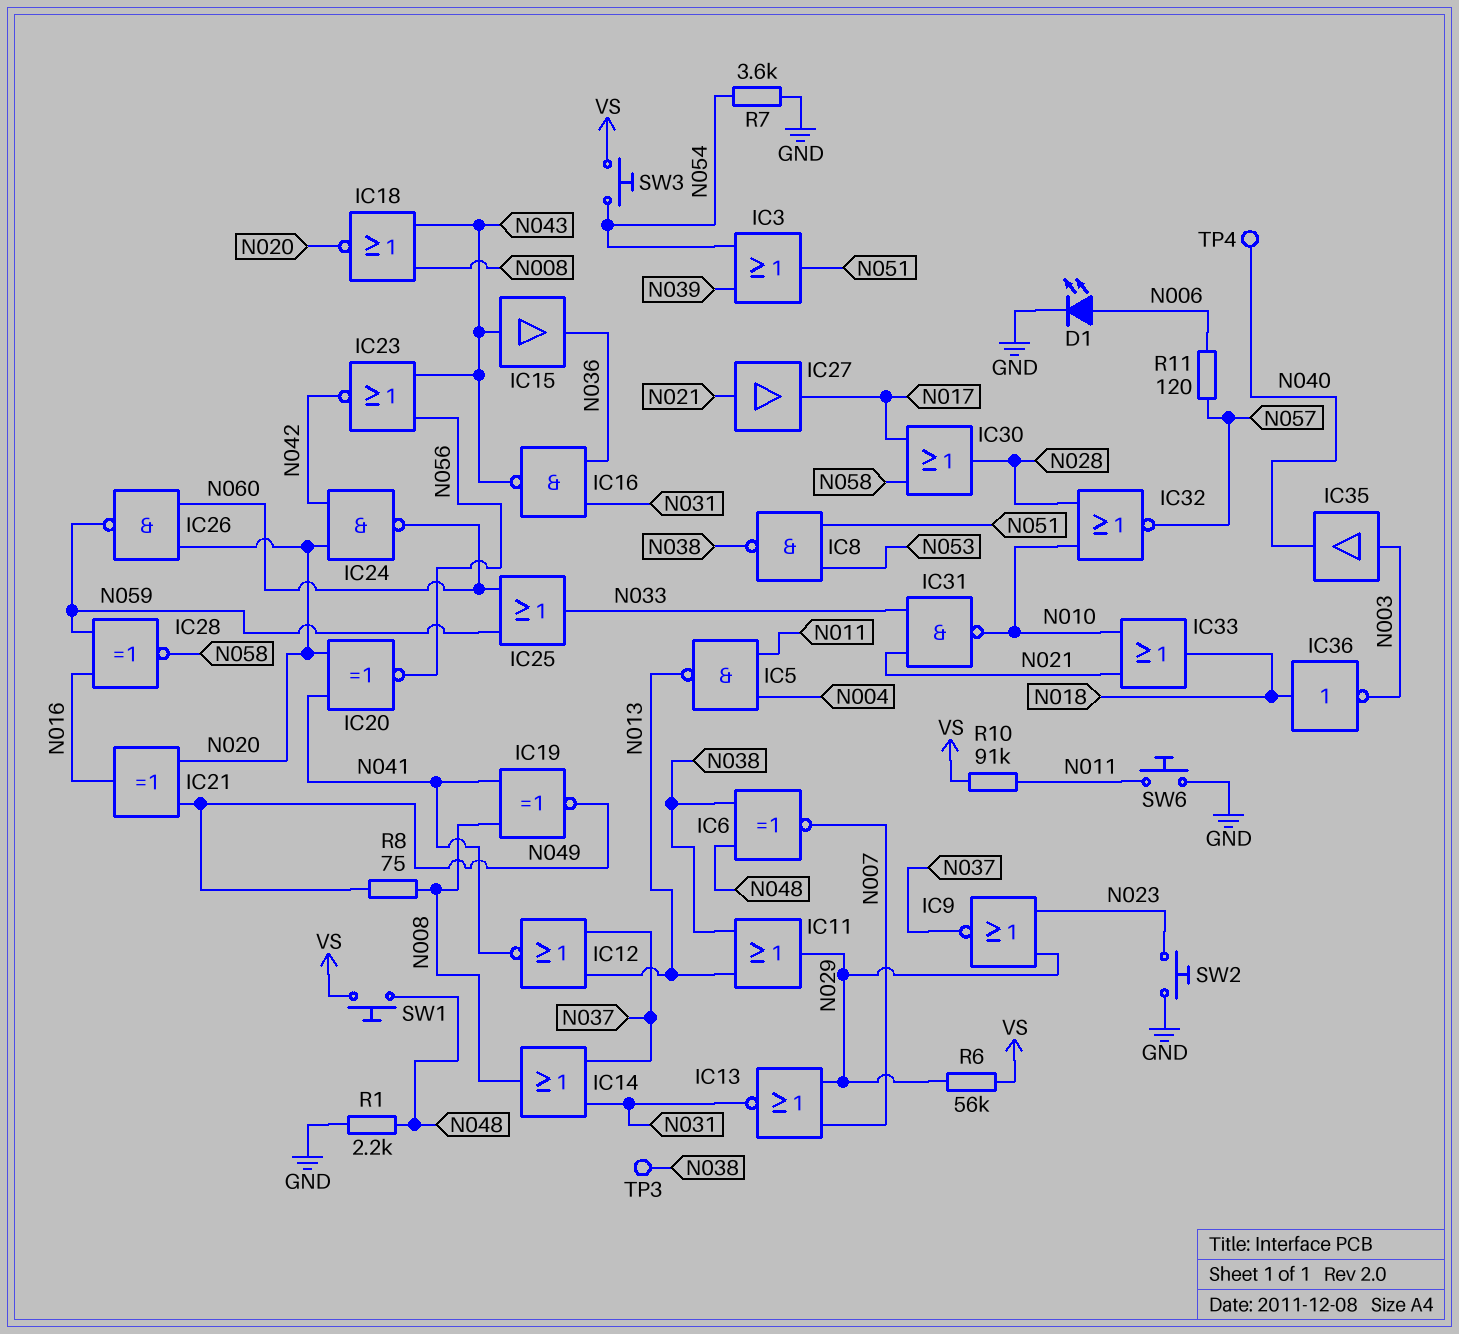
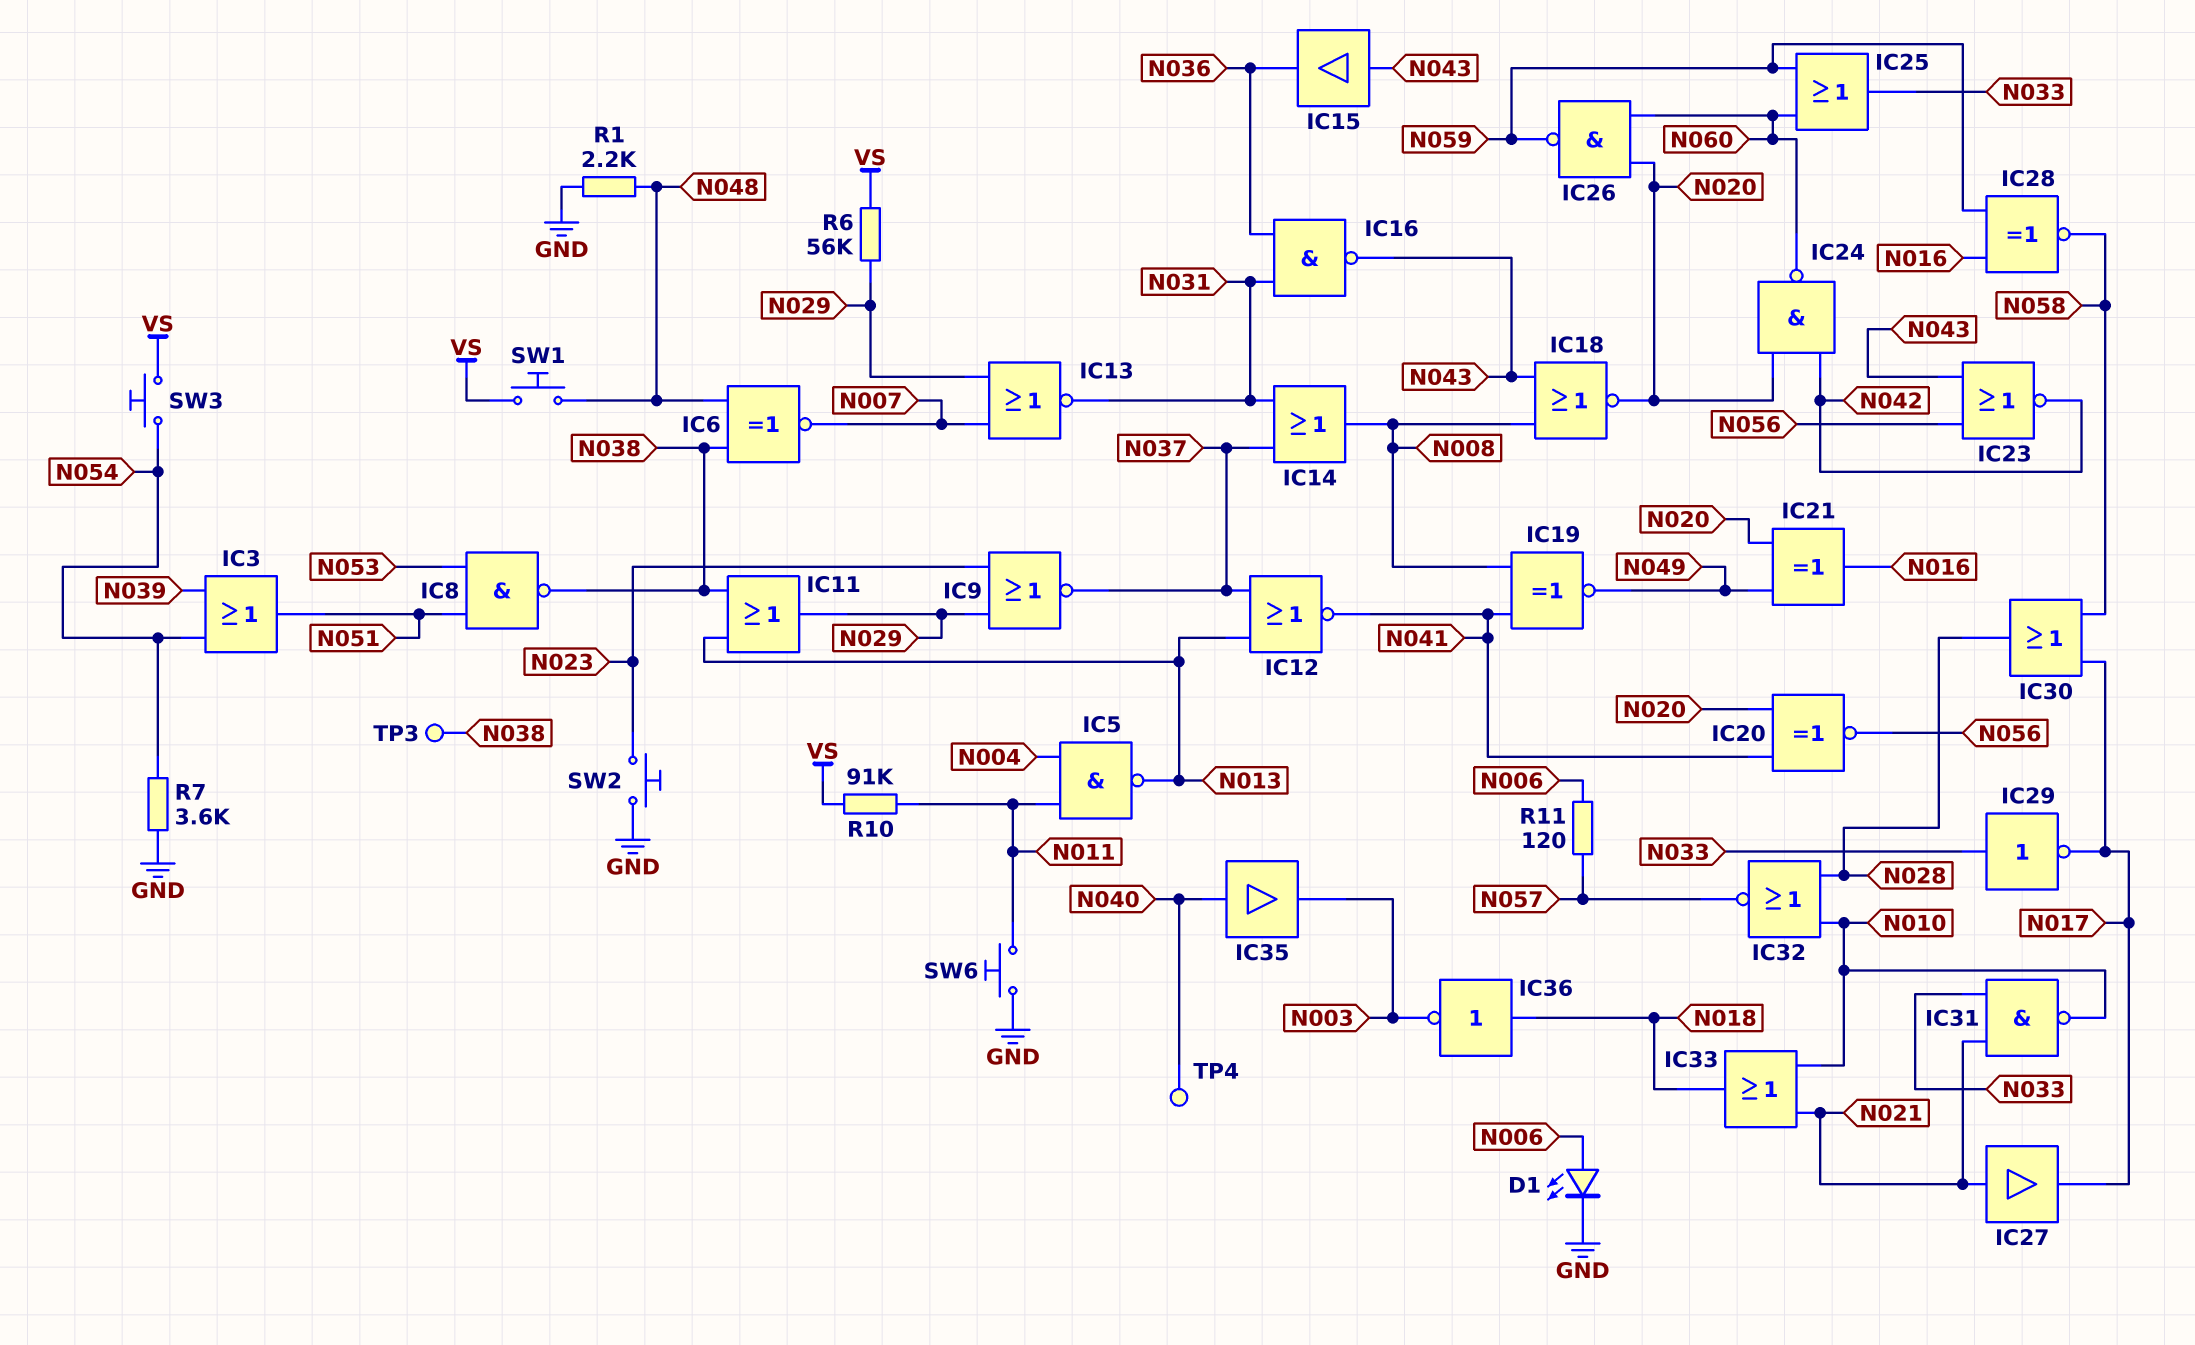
IC29: none -> NOT (in N033, out N017)
IC35: buffer (in N003, out N040) -> buffer (in N040, out N003)
R8: 75 (N008, N049) -> none

